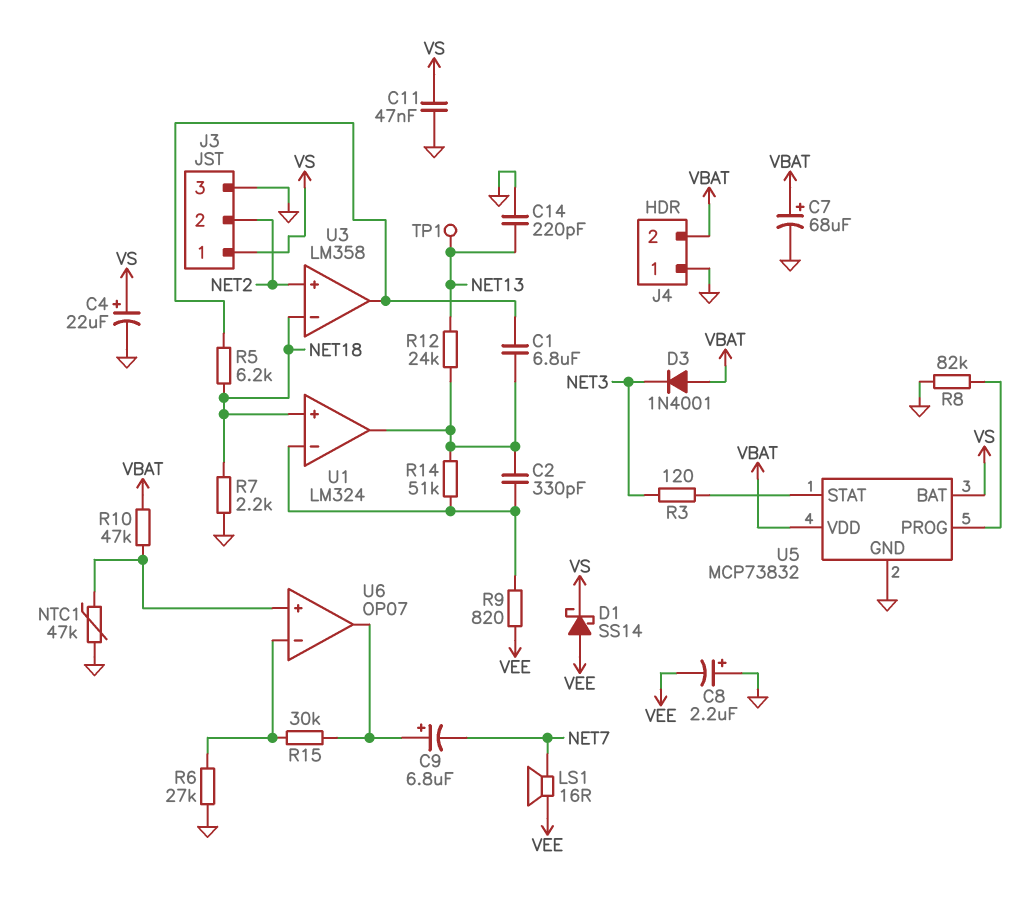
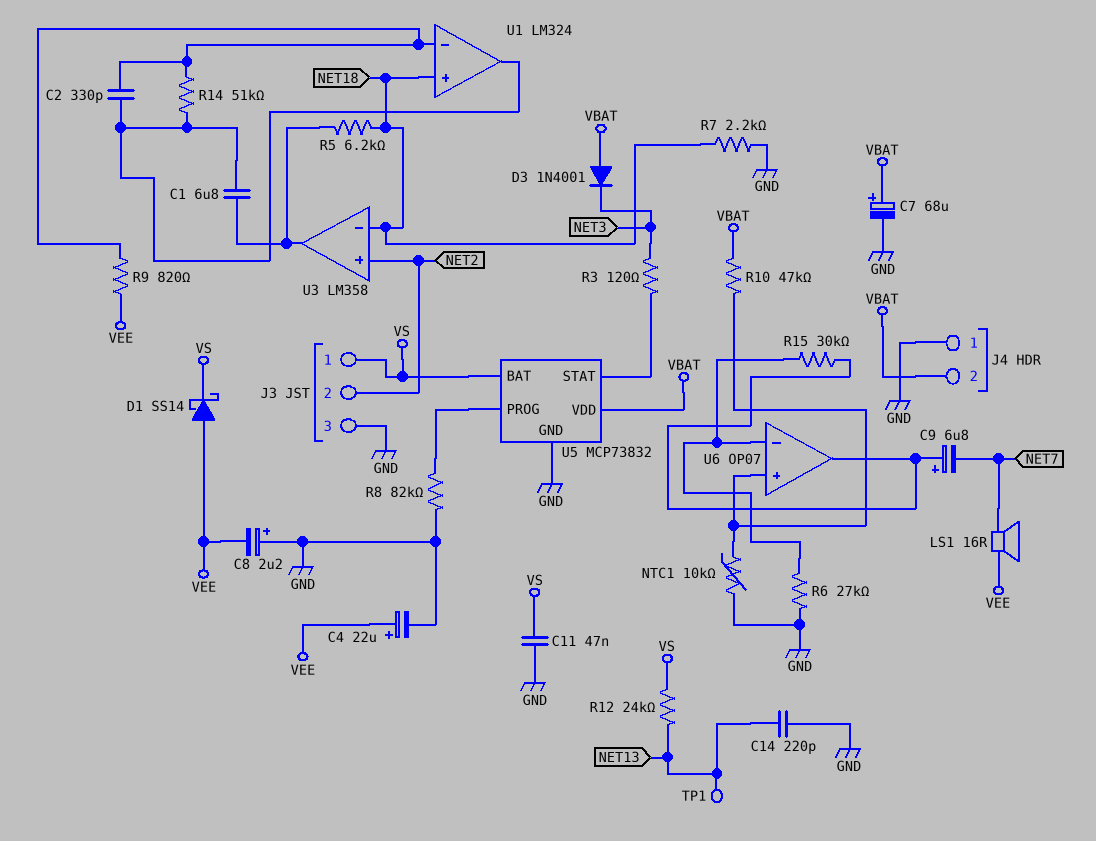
C4: 22uF (plus VS, minus GND) -> 22uF (plus VEE, minus GND)
NTC1: 47k (GND, U6/in+) -> 10k (GND, U6/in+)
R12: 24k (NET13, U1/out) -> 24k (NET13, VS)

